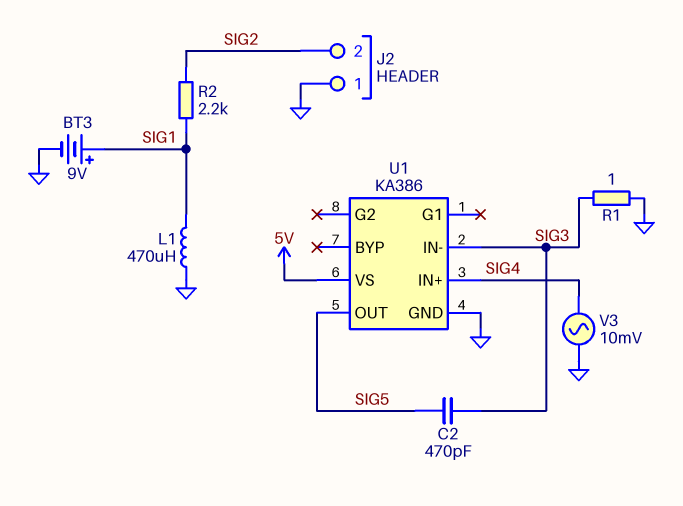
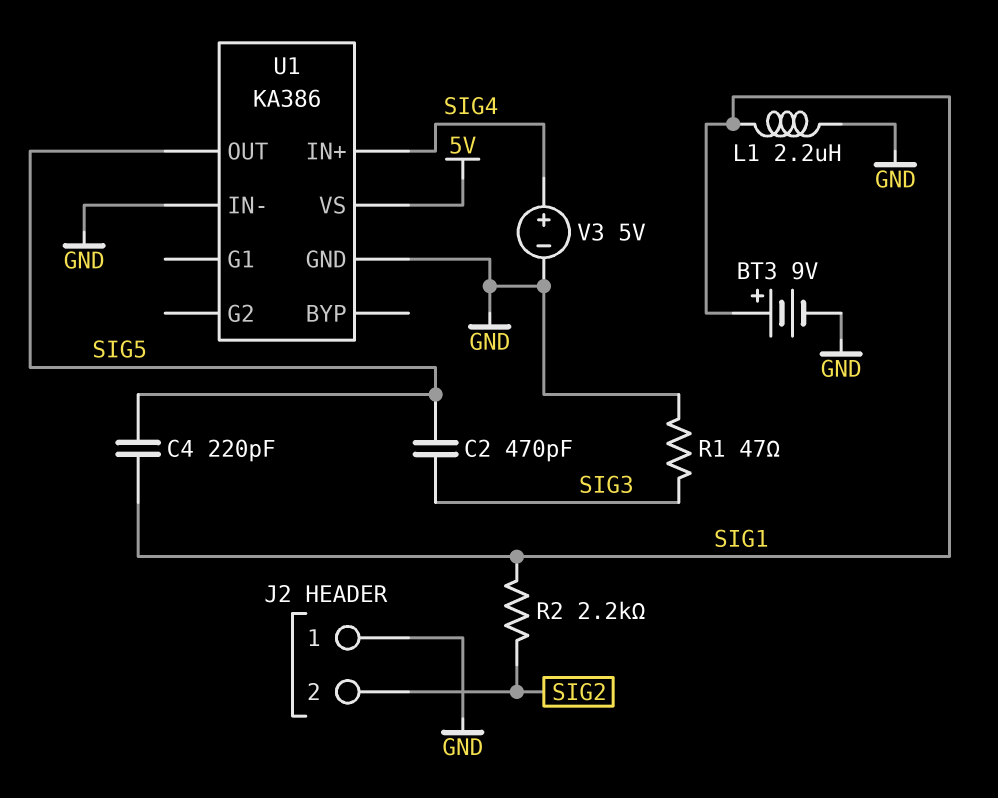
C4: none -> 220pF (SIG1, SIG5)
L1: 470uH (GND, SIG1) -> 2.2uH (GND, SIG1)
R1: 1 (GND, SIG3) -> 47 (GND, SIG3)
U1 pin IN-: SIG3 -> GND
V3: AC 10mV (GND, SIG4) -> 5V (plus SIG4, minus GND)

